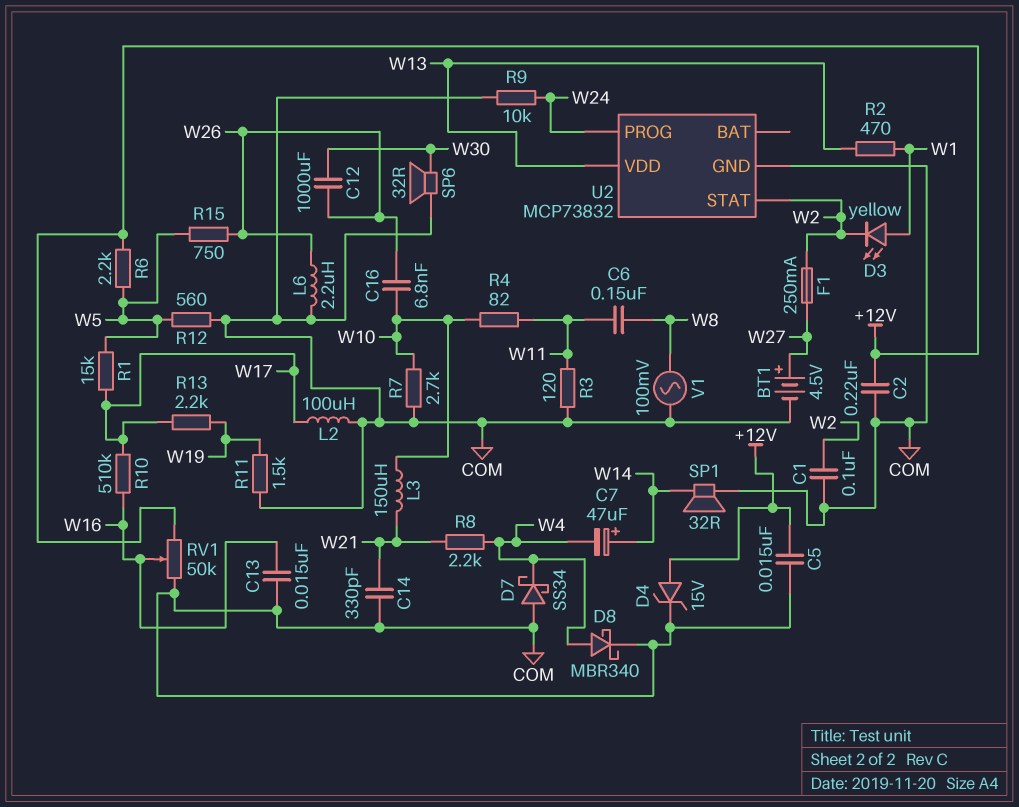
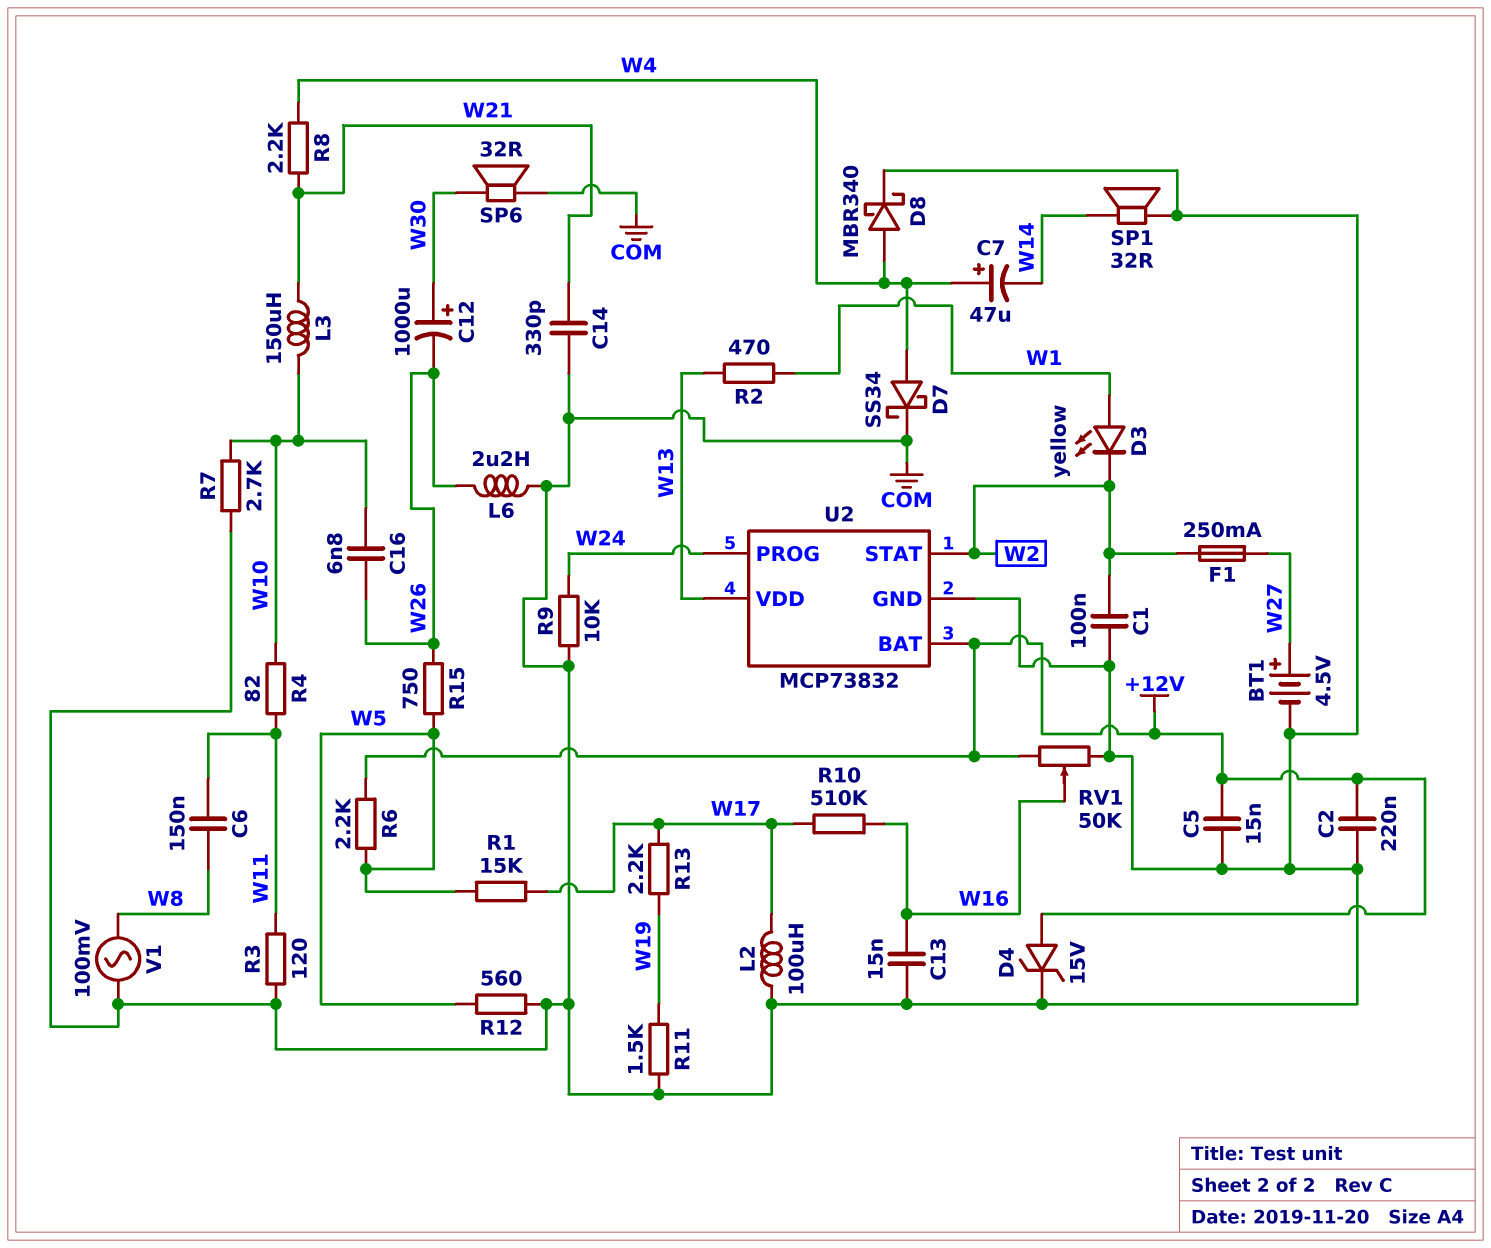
C7: 47uF (plus W14, minus W4) -> 47uF (plus W4, minus W14)
C12: 1000uF (W26, W30) -> 1000uF (plus W30, minus W26)
D7: schottky SS34 (A COM, K W4) -> schottky SS34 (A W4, K COM)
U2 pin BAT: none -> +12V

